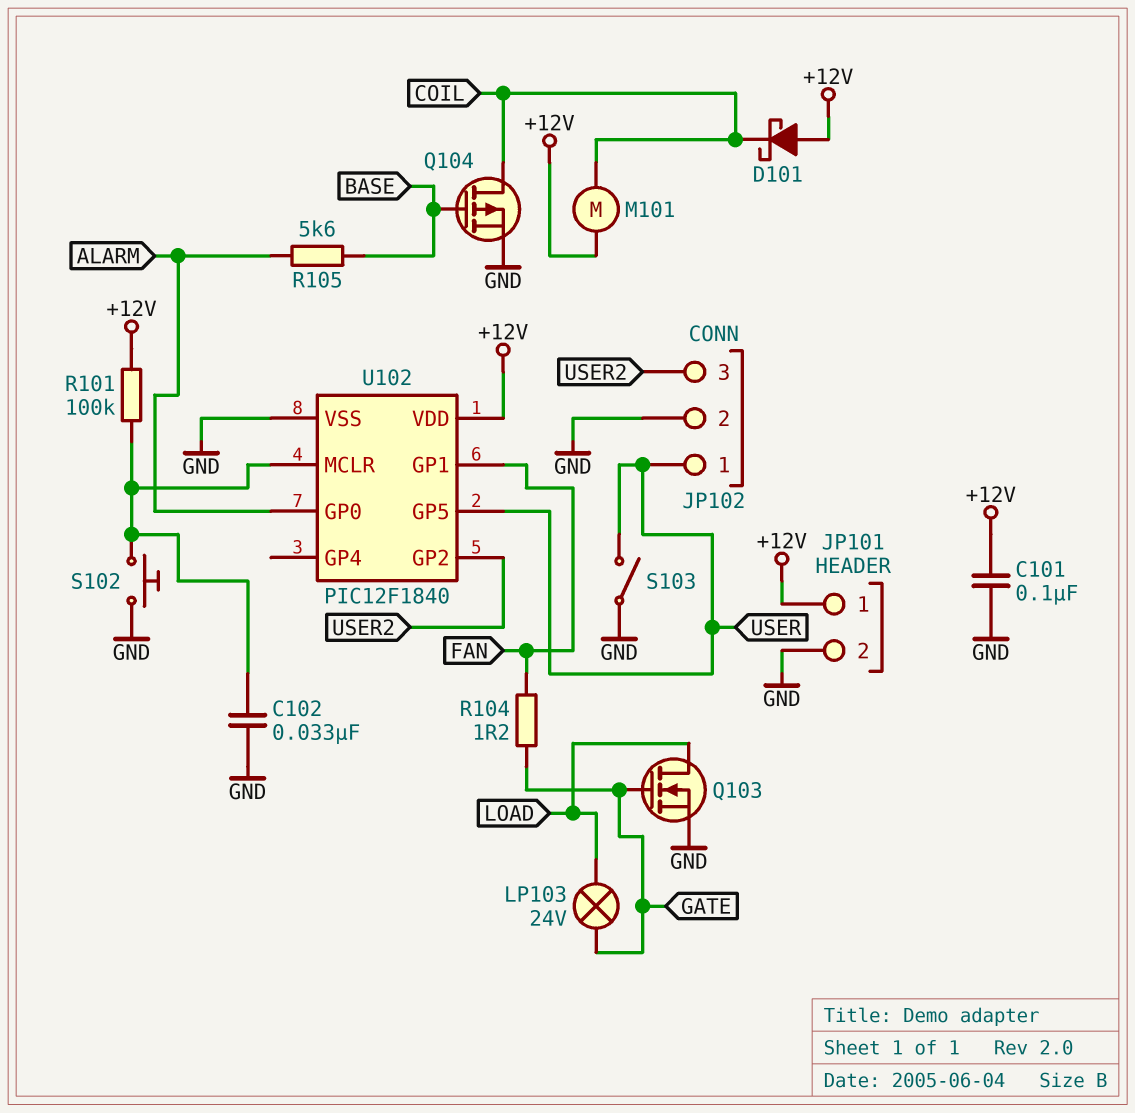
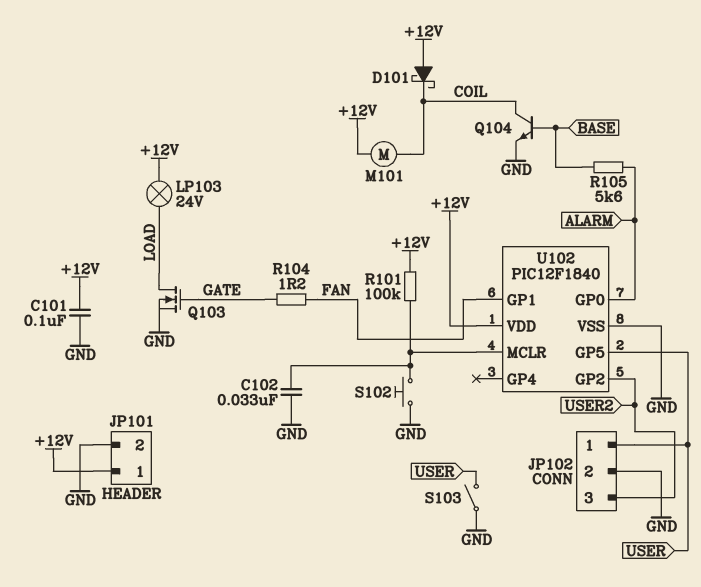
LP103: lamp 24V (GATE, LOAD) -> lamp 24V (+12V, LOAD)
Q104: PMOS (G BASE, D COIL, S GND) -> NPN (B BASE, C COIL, E GND)

